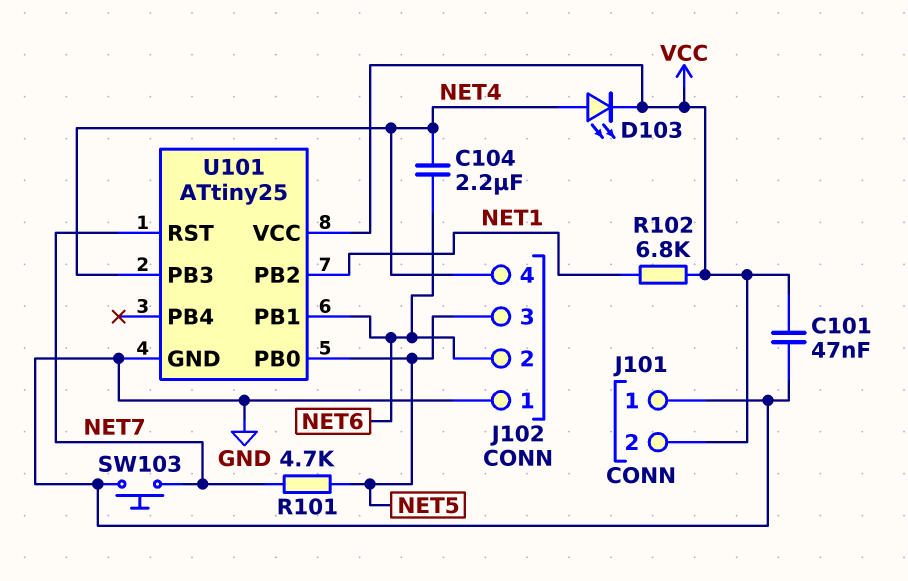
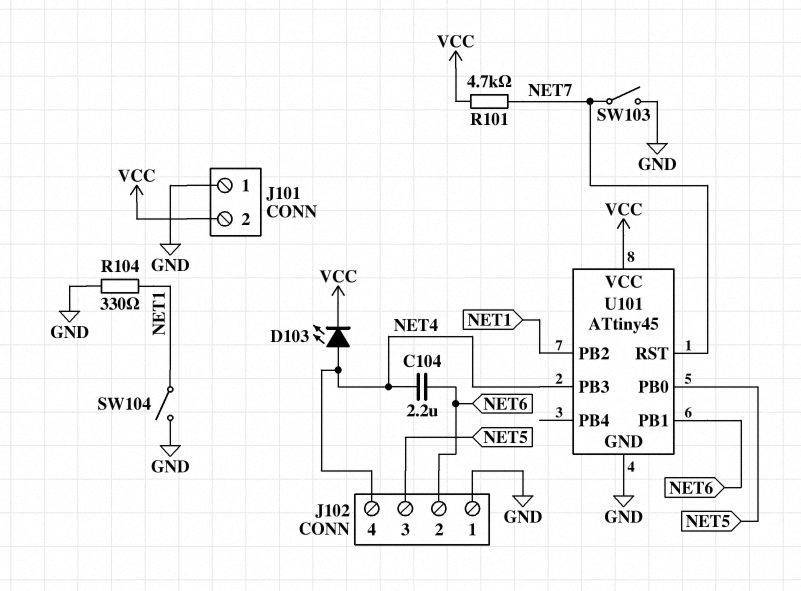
C101: 47nF (GND, VCC) -> none
R101: 4.7k (NET5, NET7) -> 4.7k (NET7, VCC)
R102: 6.8k (NET1, VCC) -> none
R104: none -> 330 (GND, NET1)
SW103: button (GND, NET7) -> switch (GND, NET7)
SW104: none -> switch (GND, NET1)
U101: ATtiny25 -> ATtiny45

